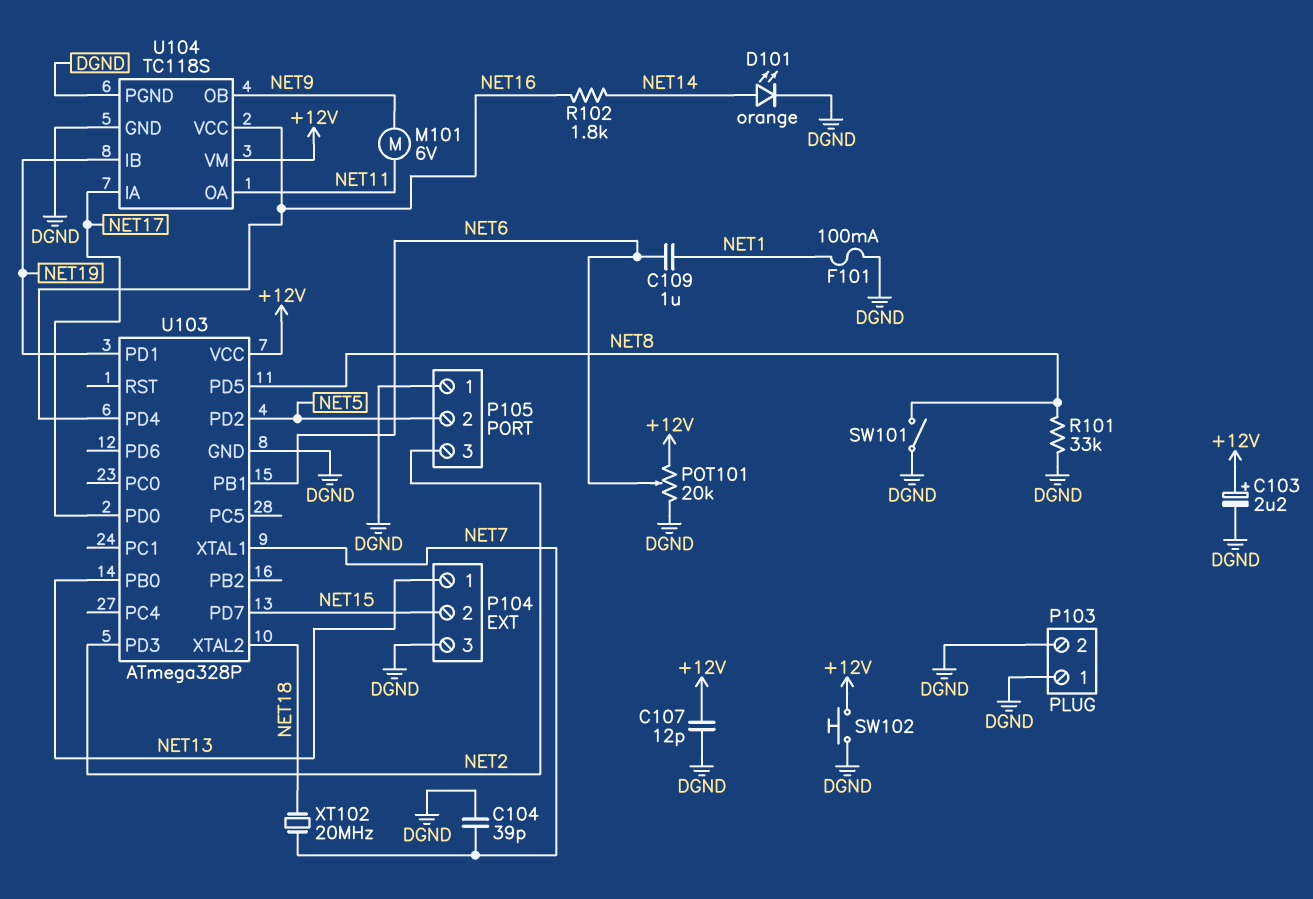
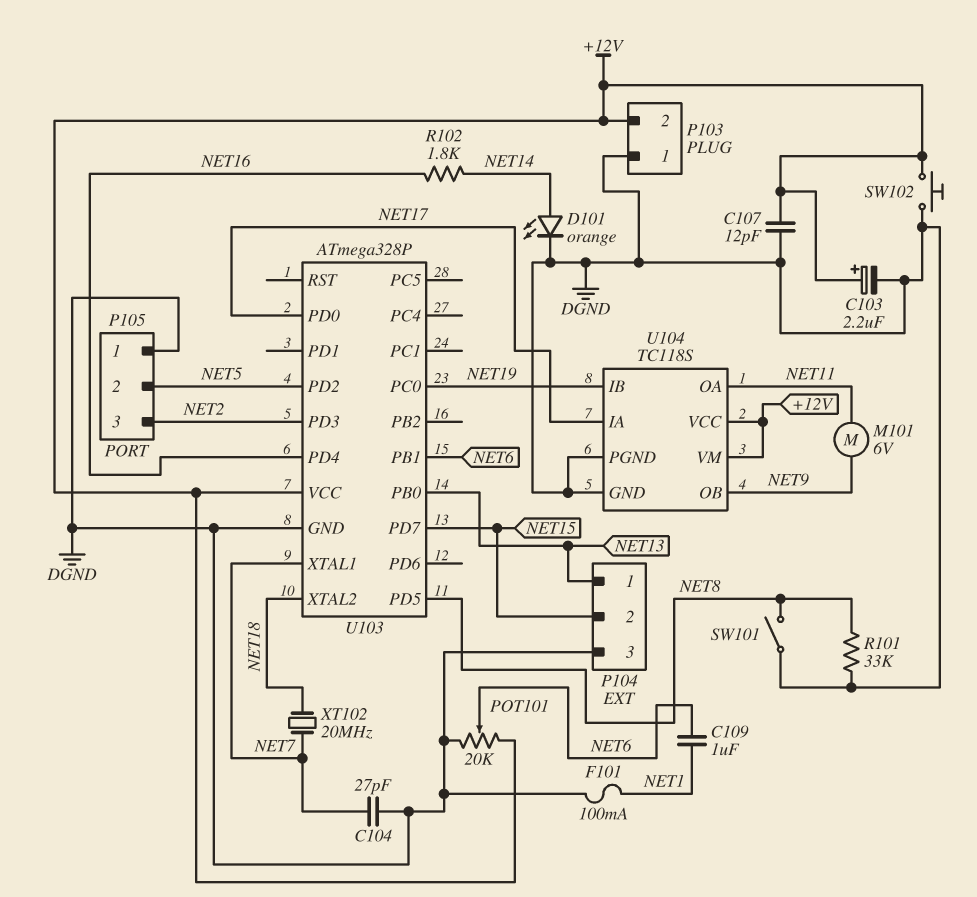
C104: 39pF (DGND, NET7) -> 27pF (DGND, NET7)
P103 pin 2: DGND -> +12V
U103 pin PC0: none -> NET19
U103 pin PD1: NET19 -> none
U104 pin VCC: NET16 -> +12V

